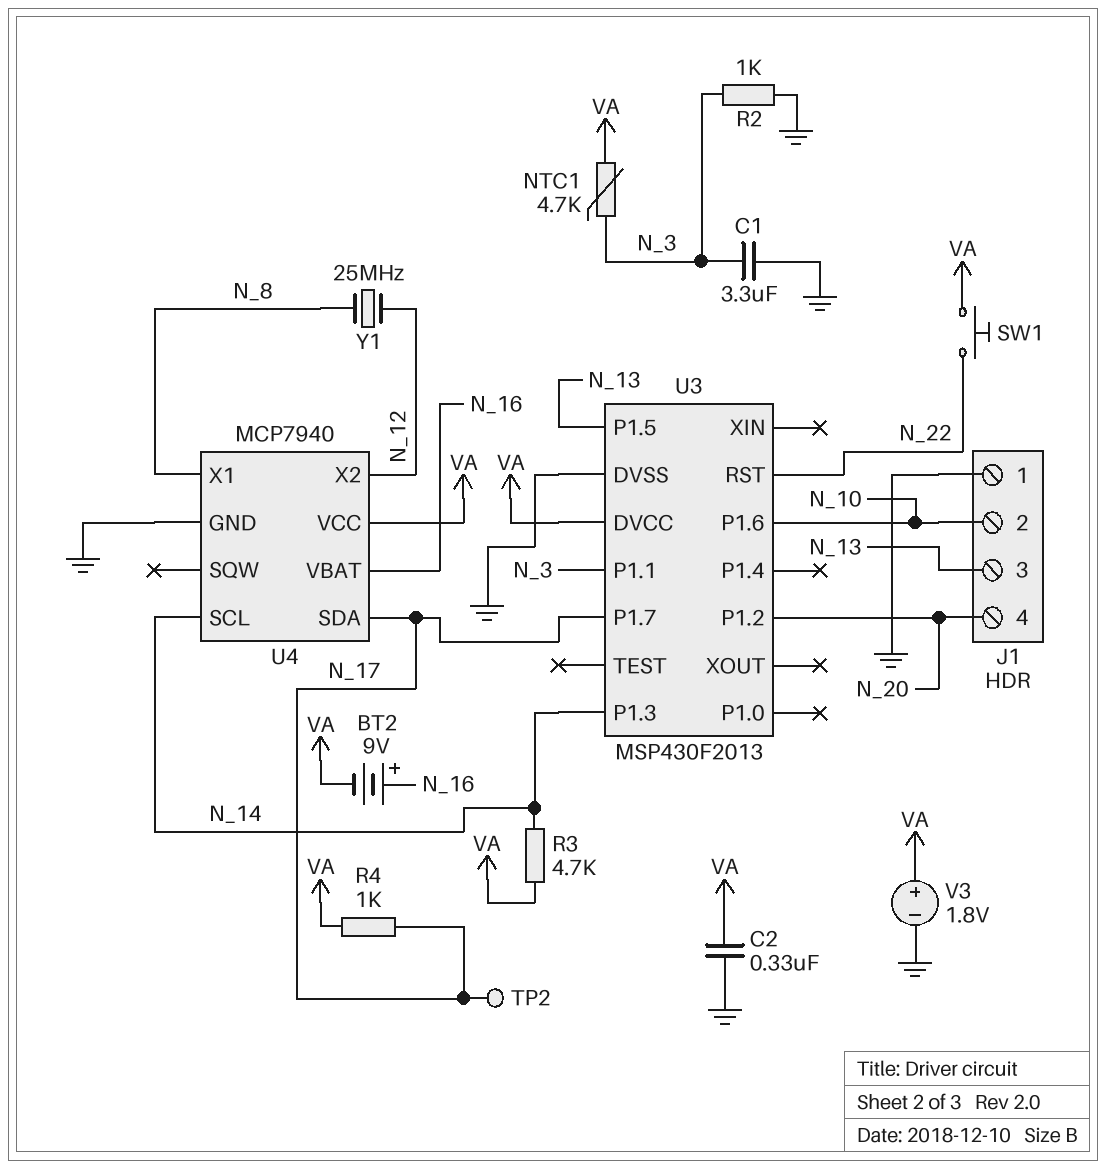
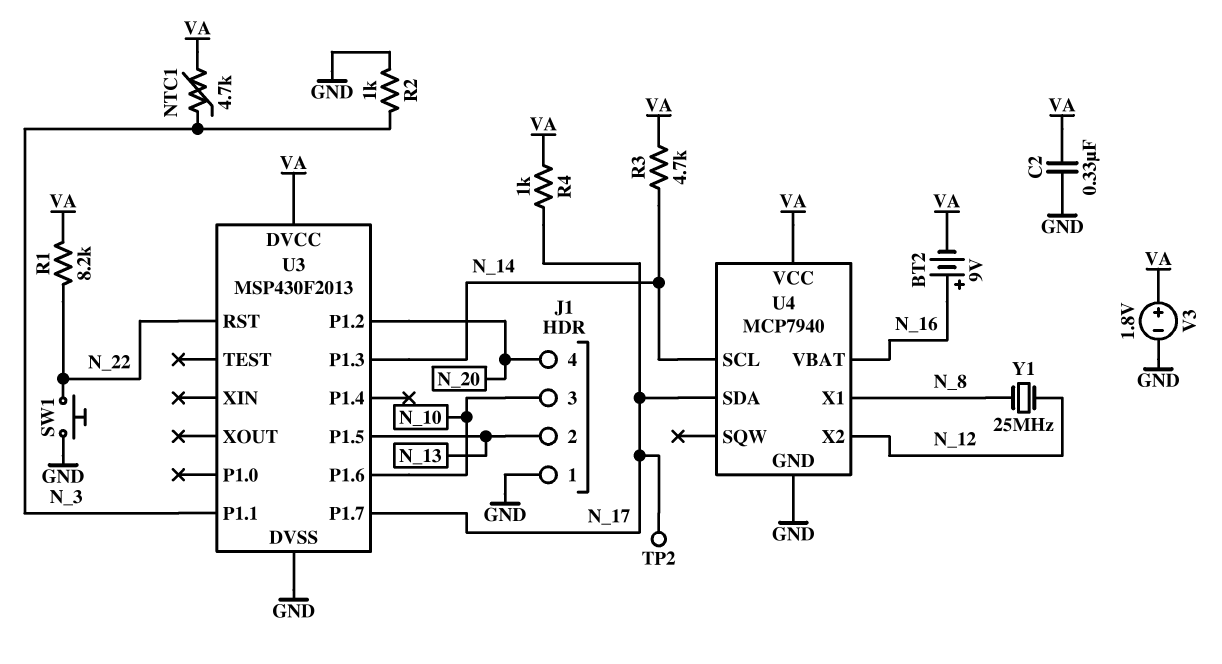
C1: 3.3uF (GND, N_3) -> none
J1 pin 2: N_10 -> N_13
J1 pin 3: N_13 -> N_10
R1: none -> 8.2k (N_22, VA)
SW1: button (N_22, VA) -> button (GND, N_22)

